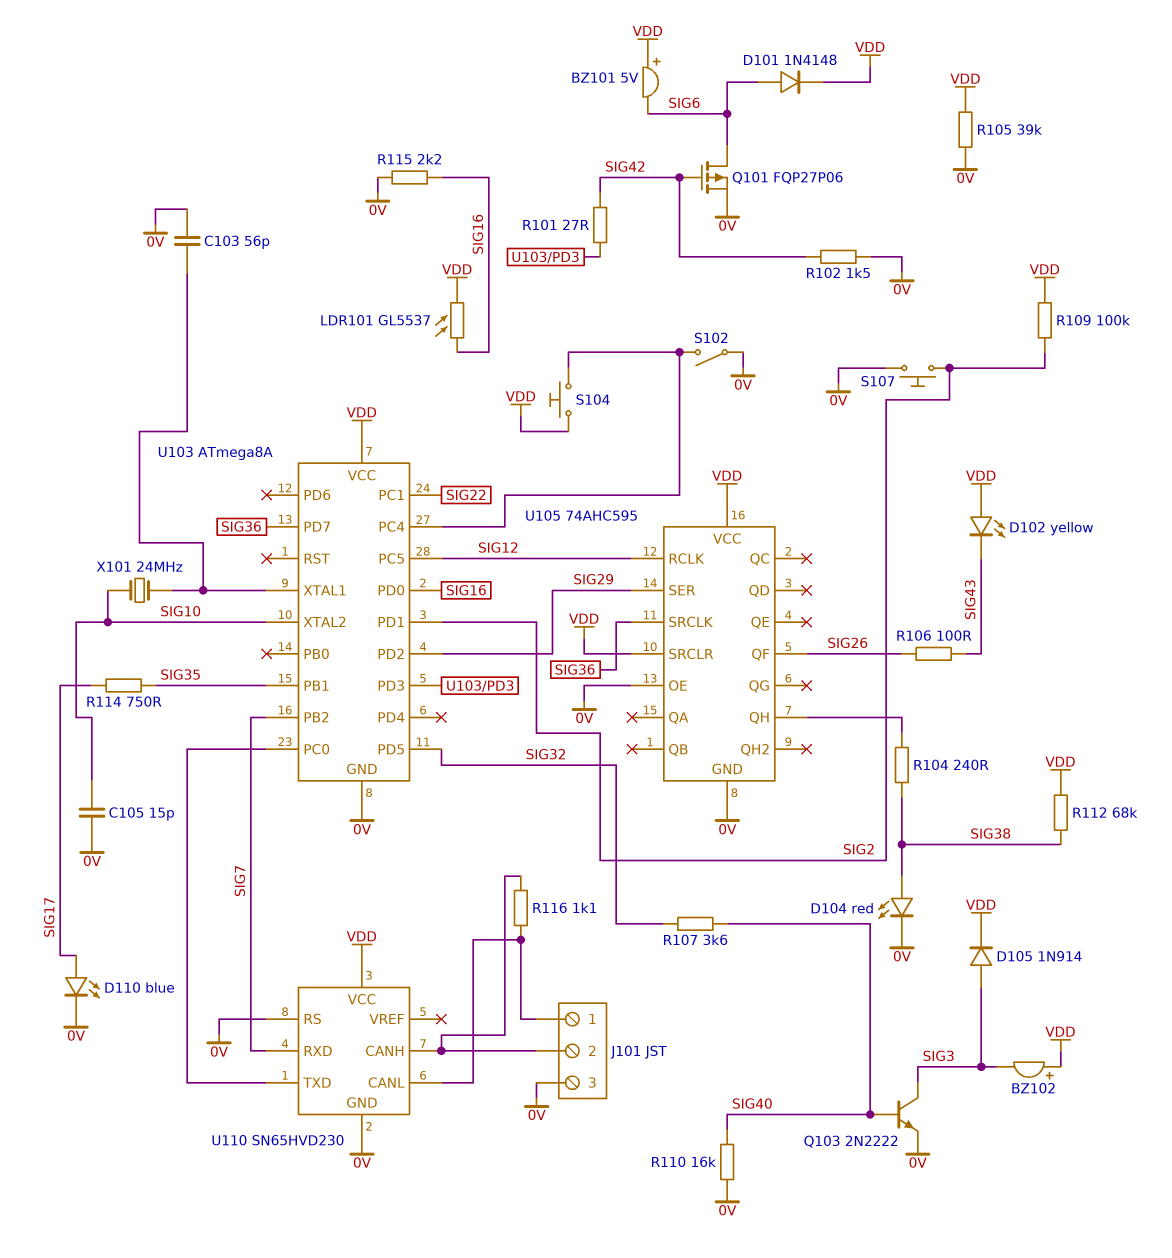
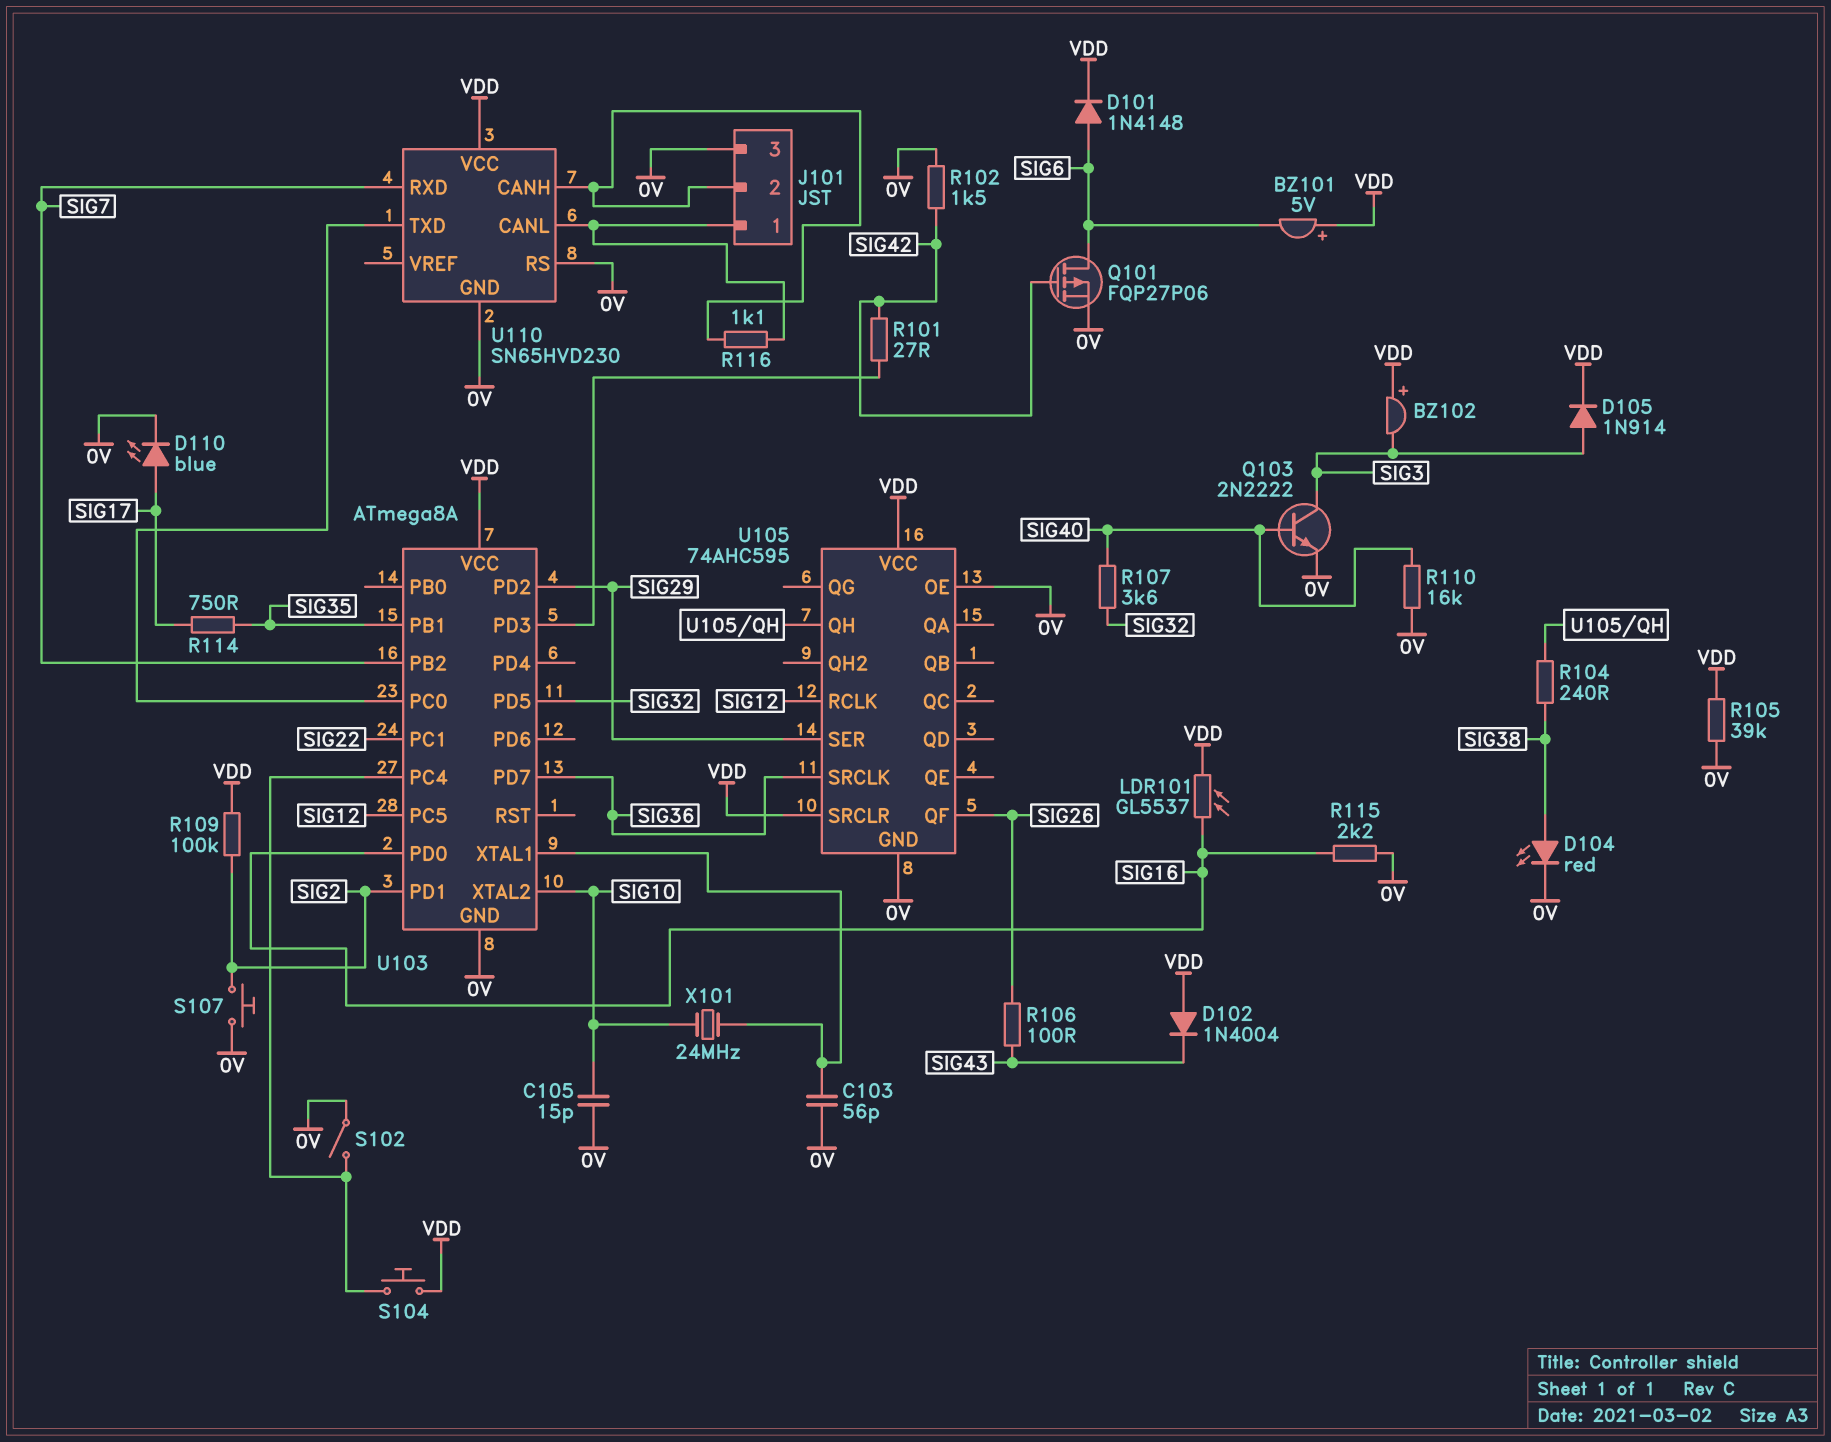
D102: LED yellow (A VDD, K SIG43) -> diode 1N4004 (A VDD, K SIG43)
R112: 68k (SIG38, VDD) -> none

